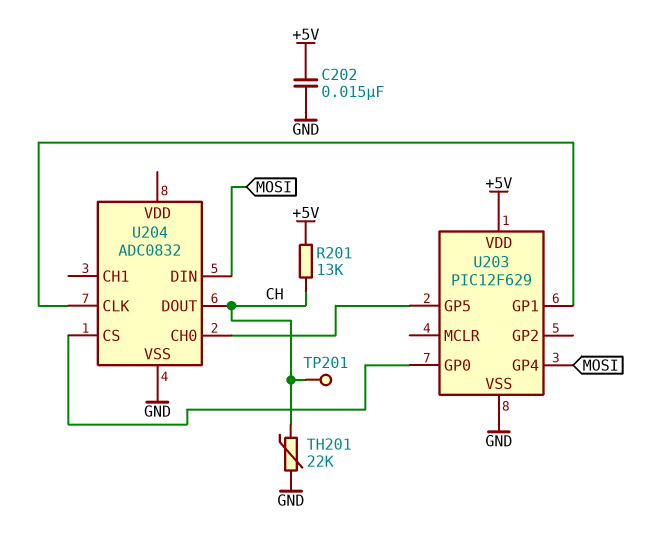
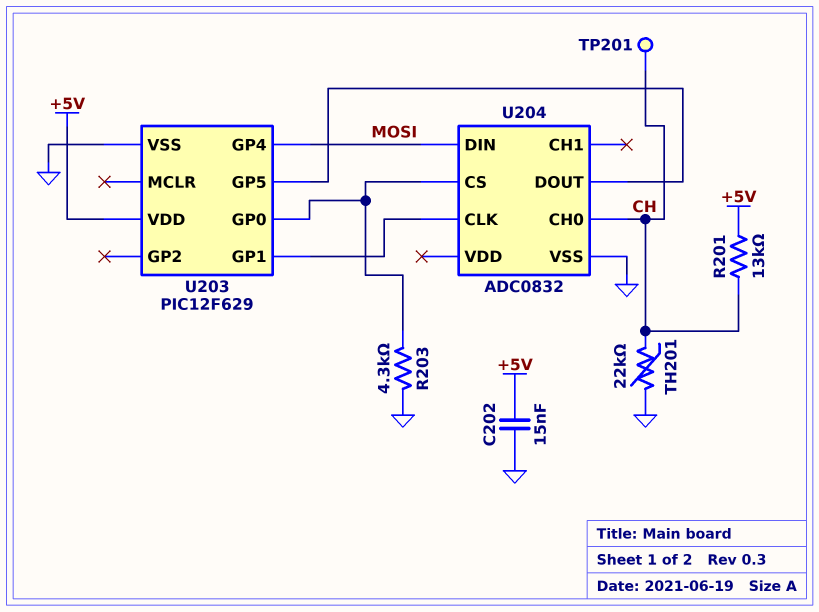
R203: none -> 4.3k (GND, U203/GP0)
U204 pin CH0: U203/GP5 -> CH
U204 pin DOUT: CH -> U203/GP5

